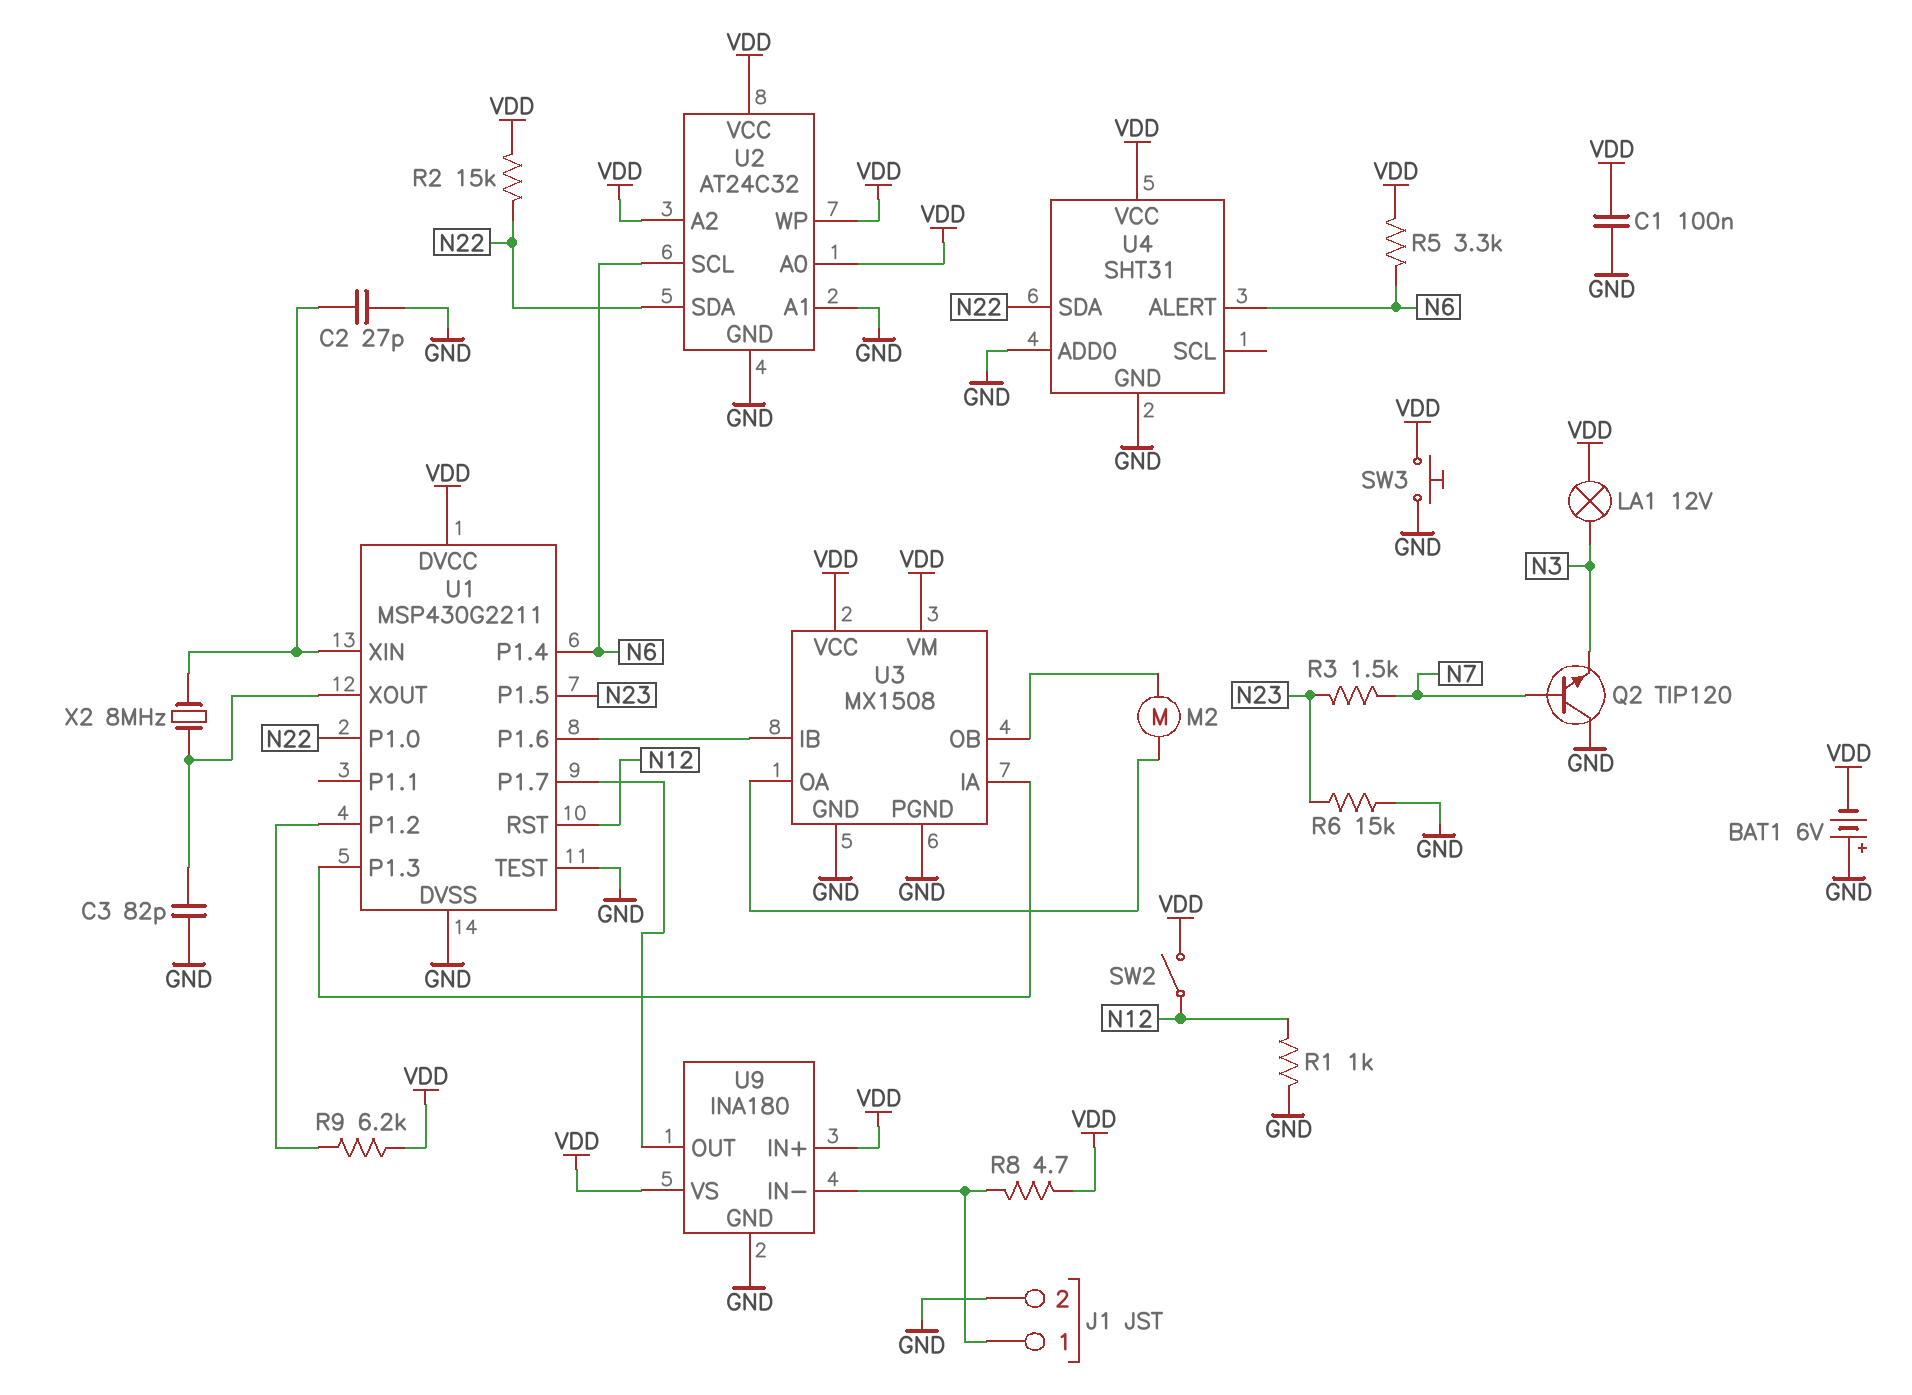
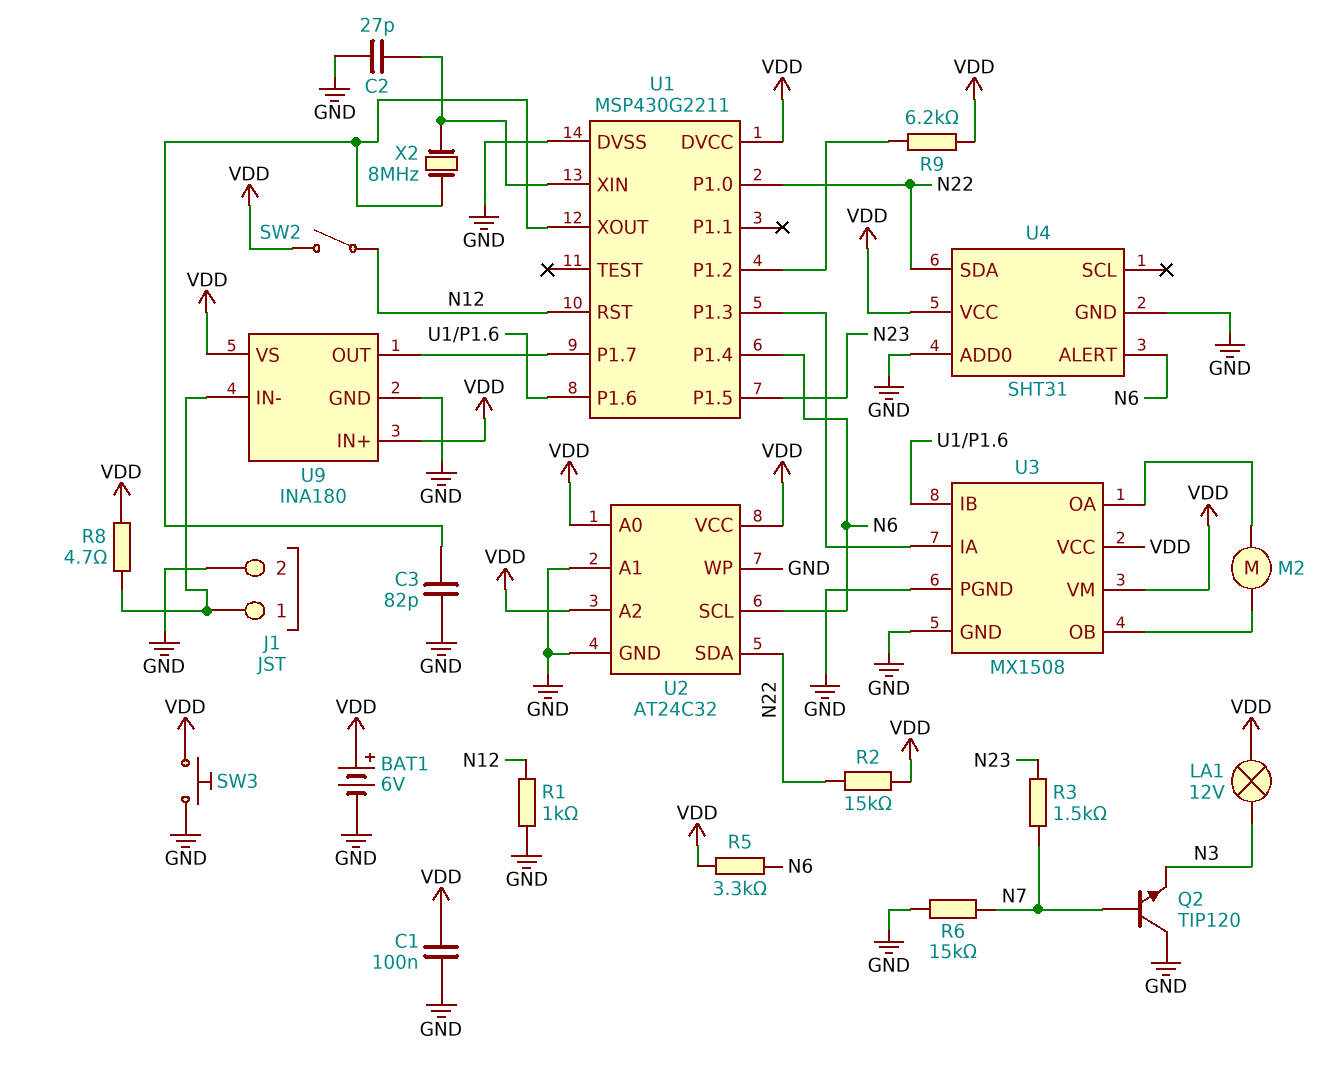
BAT1: 6V (plus GND, minus VDD) -> 6V (plus VDD, minus GND)
R6: 15k (GND, N23) -> 15k (GND, N7)
U1 pin TEST: GND -> none
U2 pin WP: VDD -> GND

